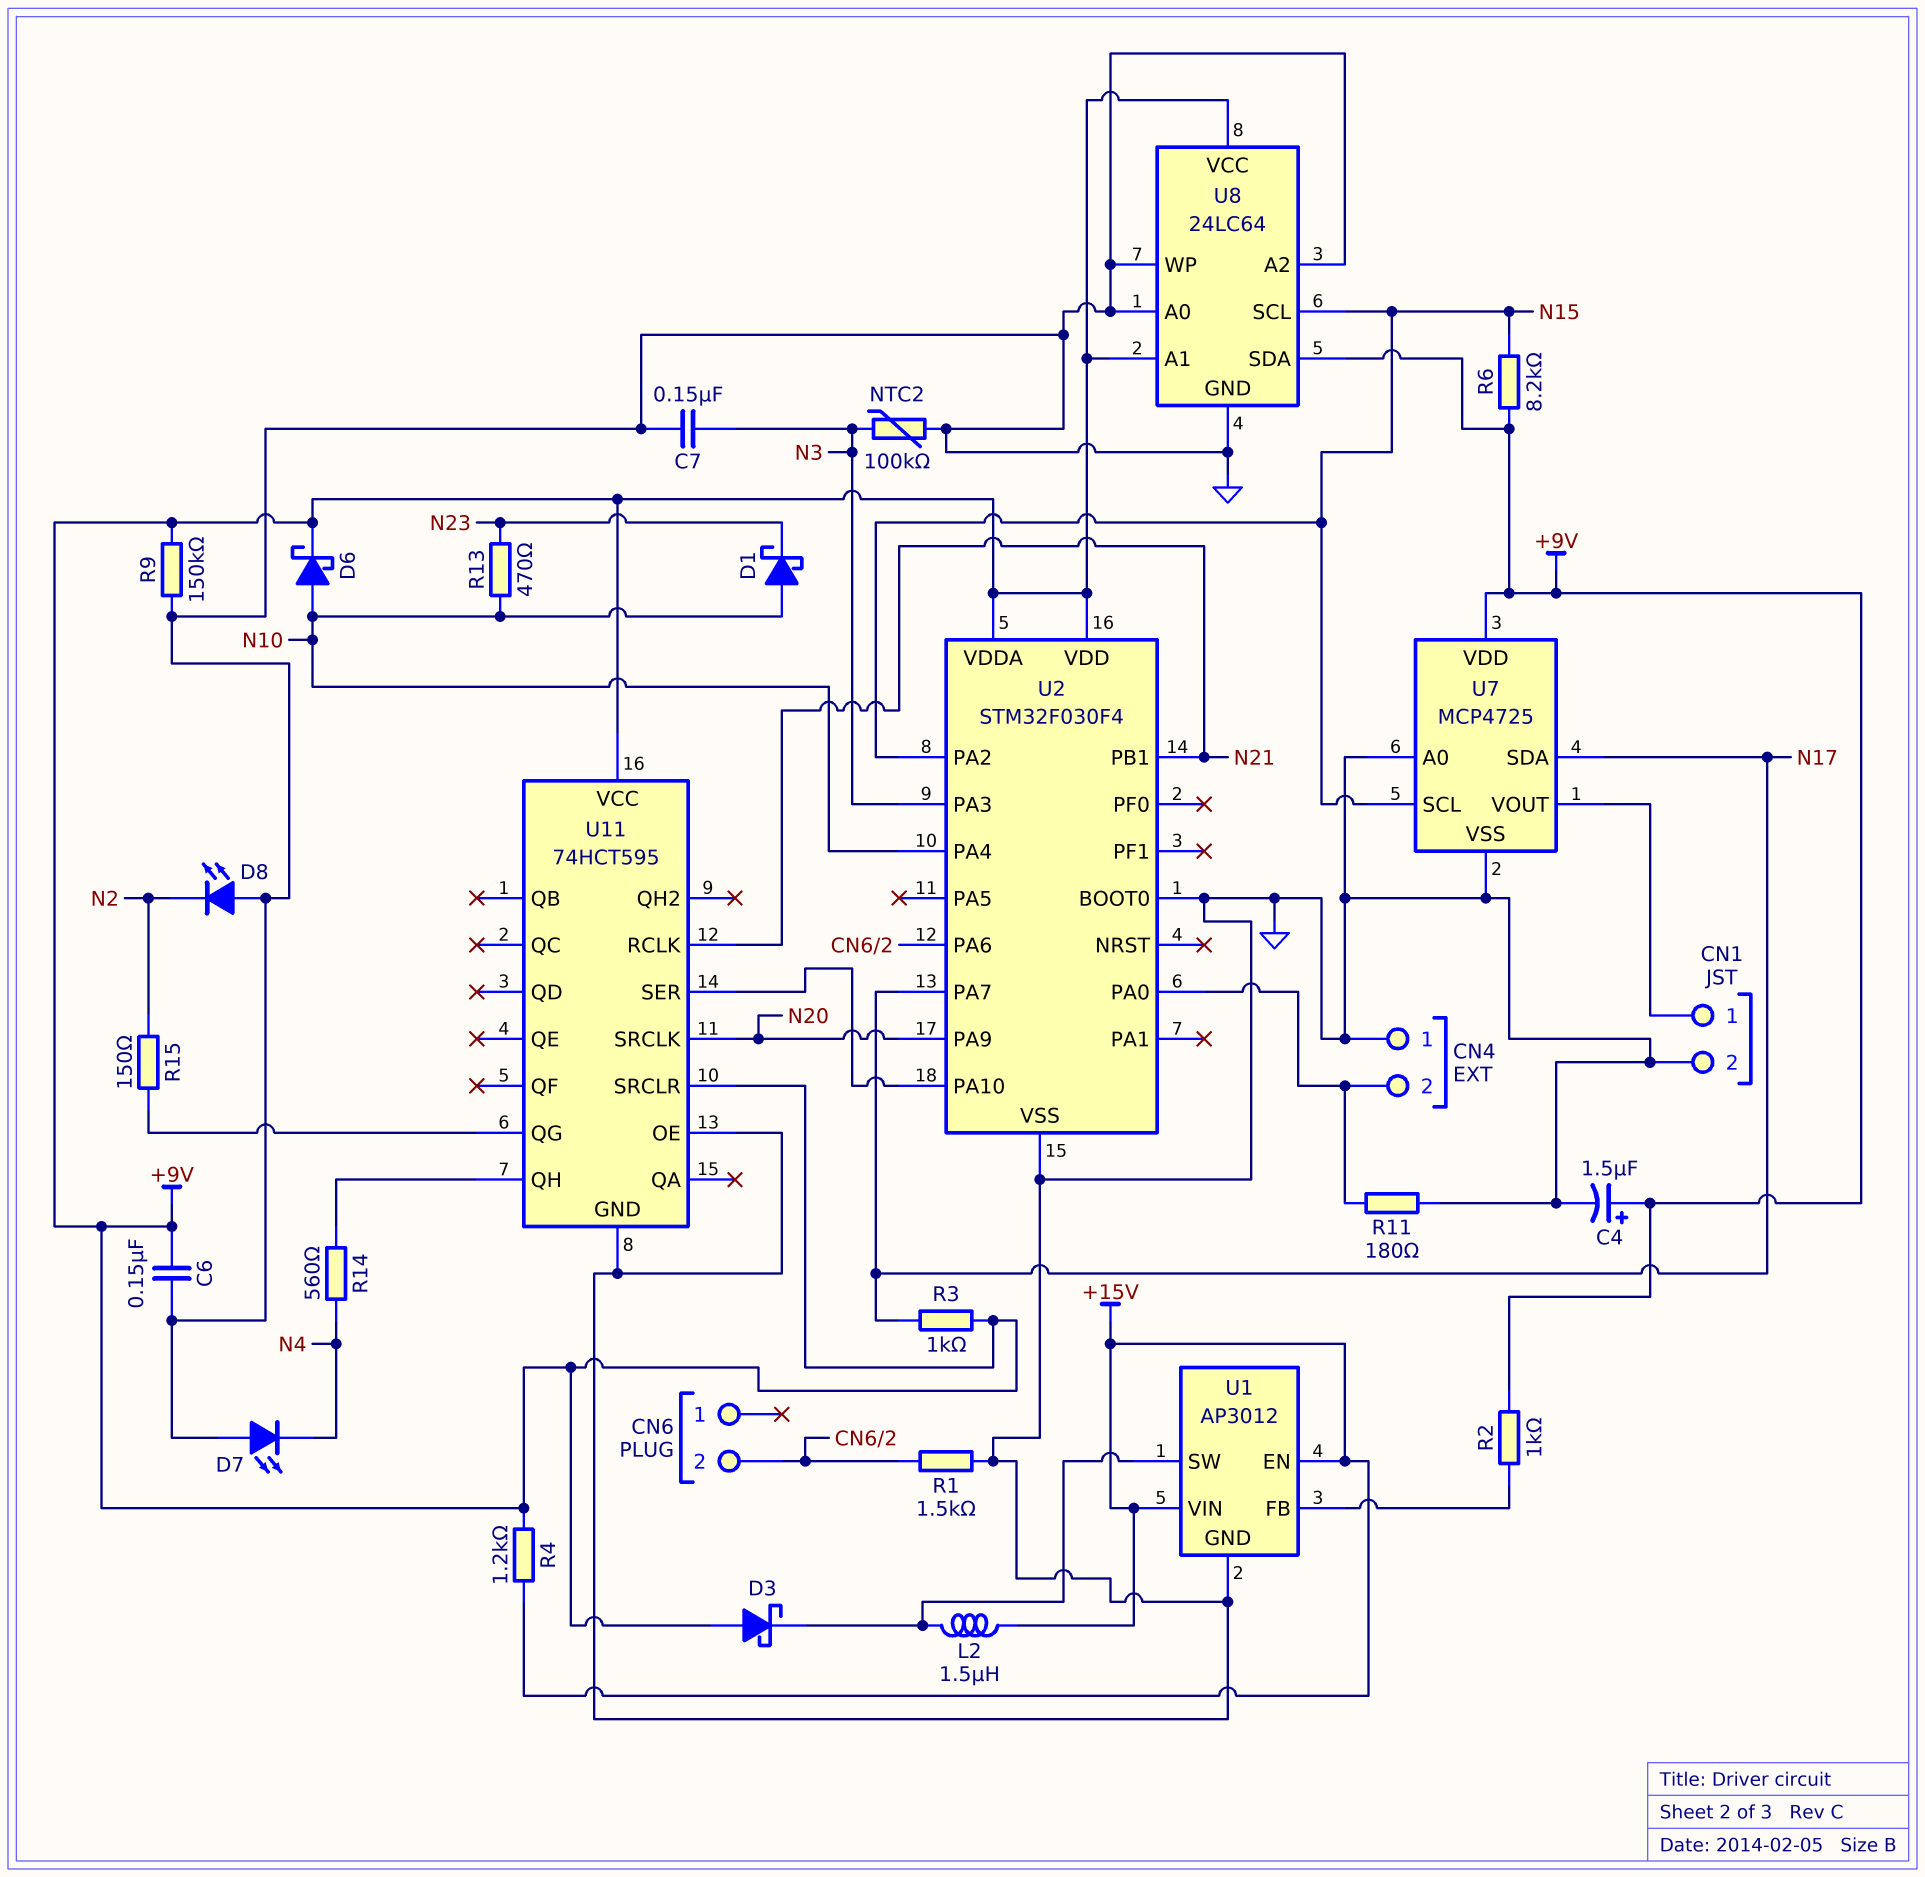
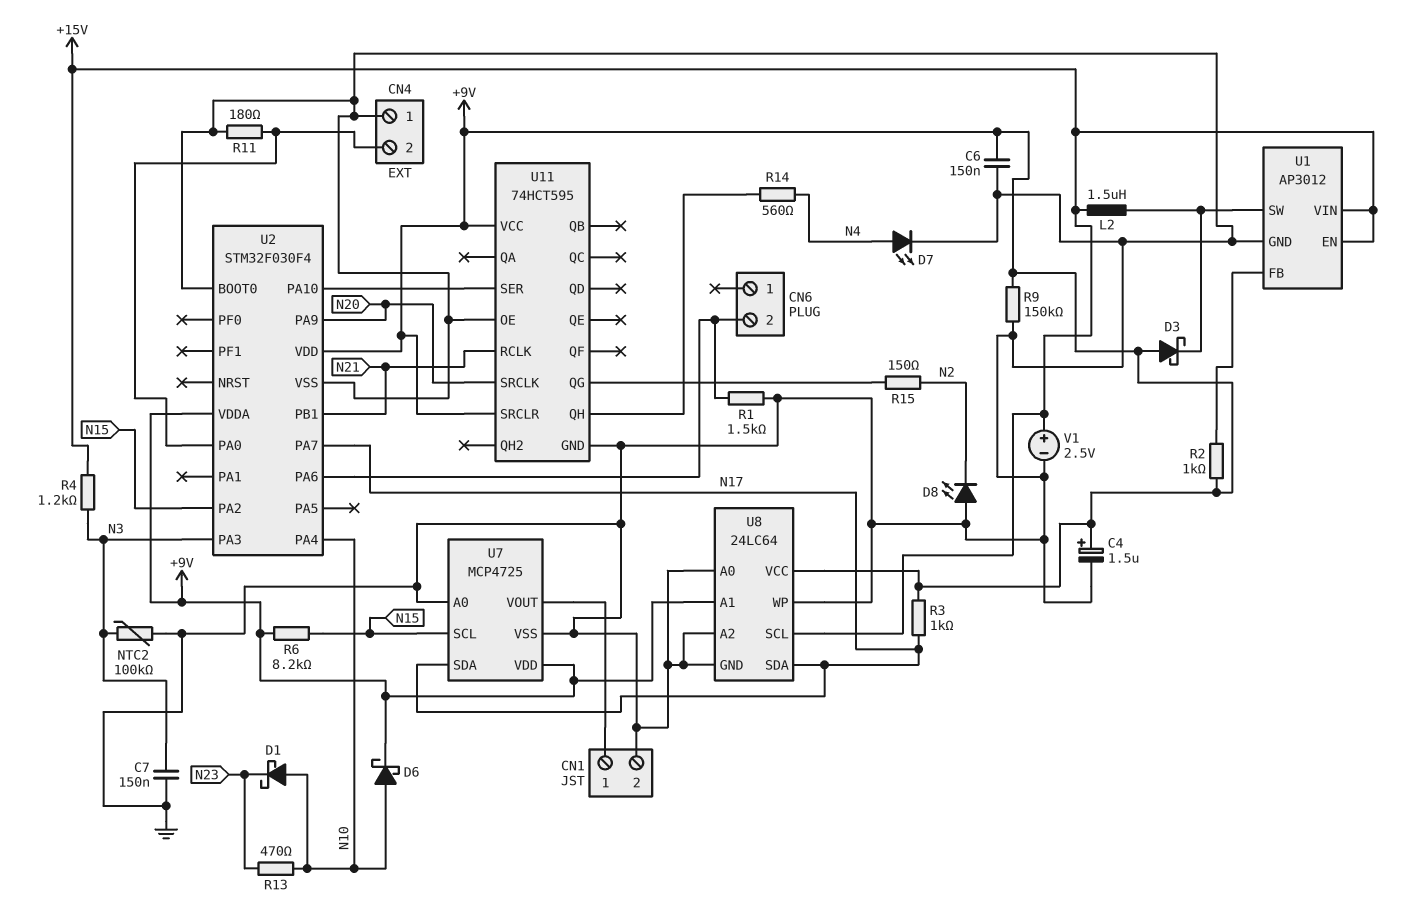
D7: LED (A GND, K N4) -> LED (A N4, K GND)
R4: 1.2k (+9V, +15V) -> 1.2k (+15V, N3)
U8 pin SCL: N15 -> +15V
U8 pin SDA: +9V -> N17
V1: none -> 2.5V (plus +15V, minus GND)

